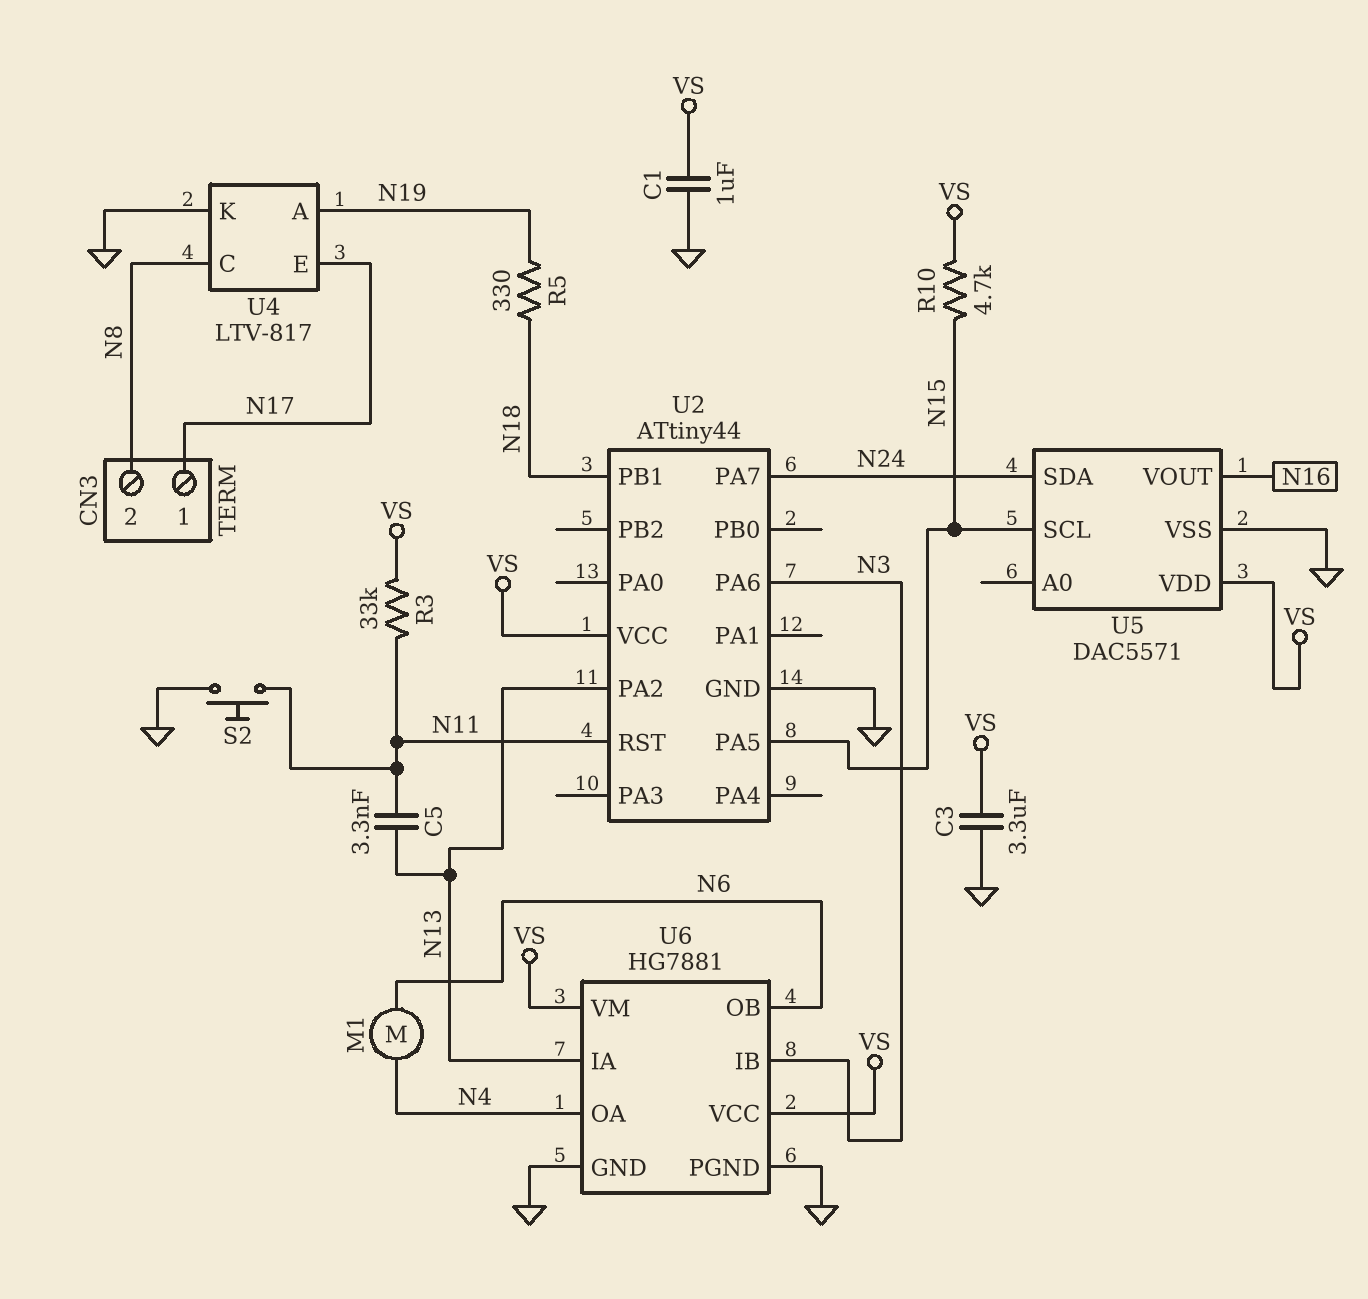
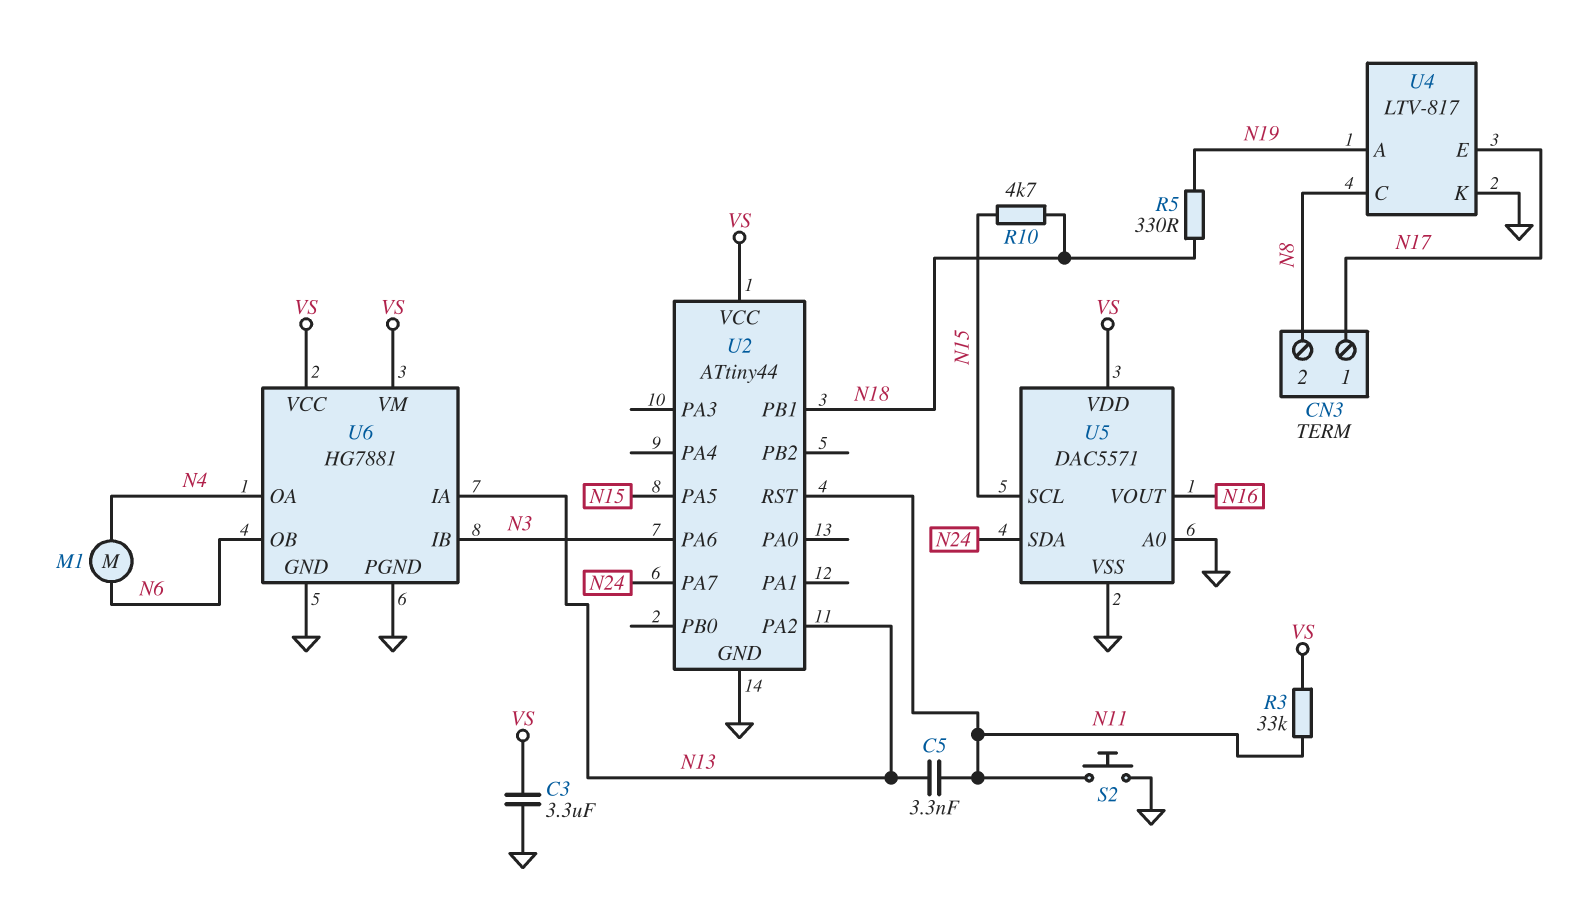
C1: 1uF (GND, VS) -> none
R10: 4.7k (N15, VS) -> 4.7k (N15, N18)
U5 pin A0: none -> GND

